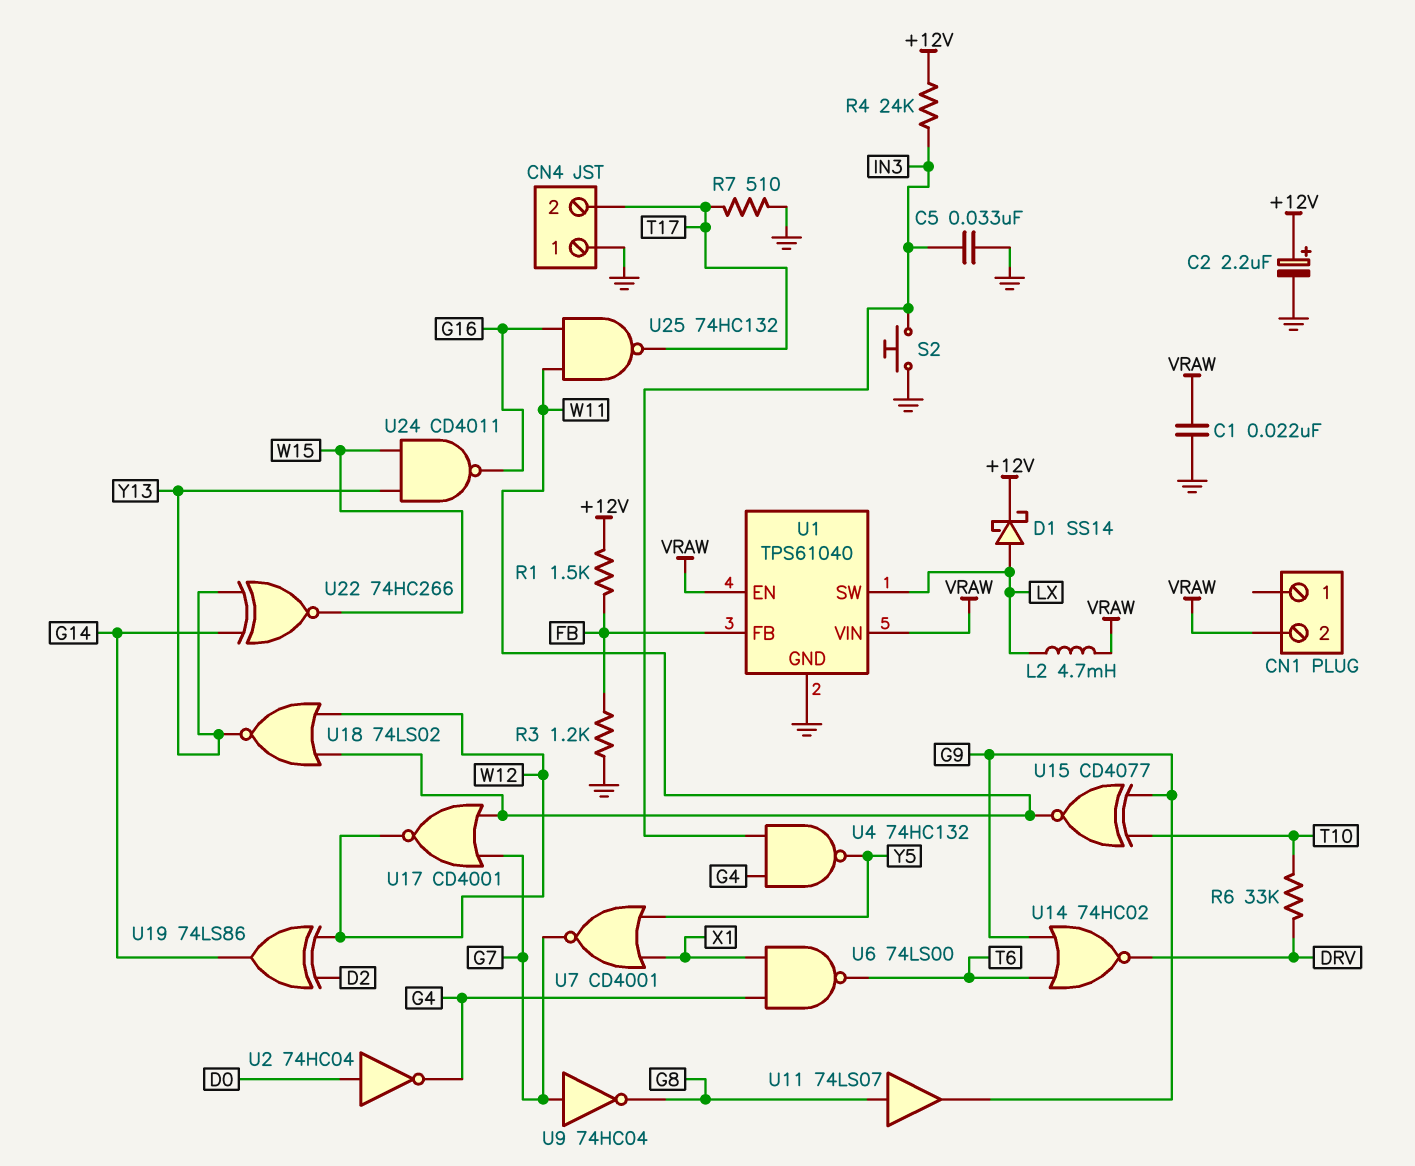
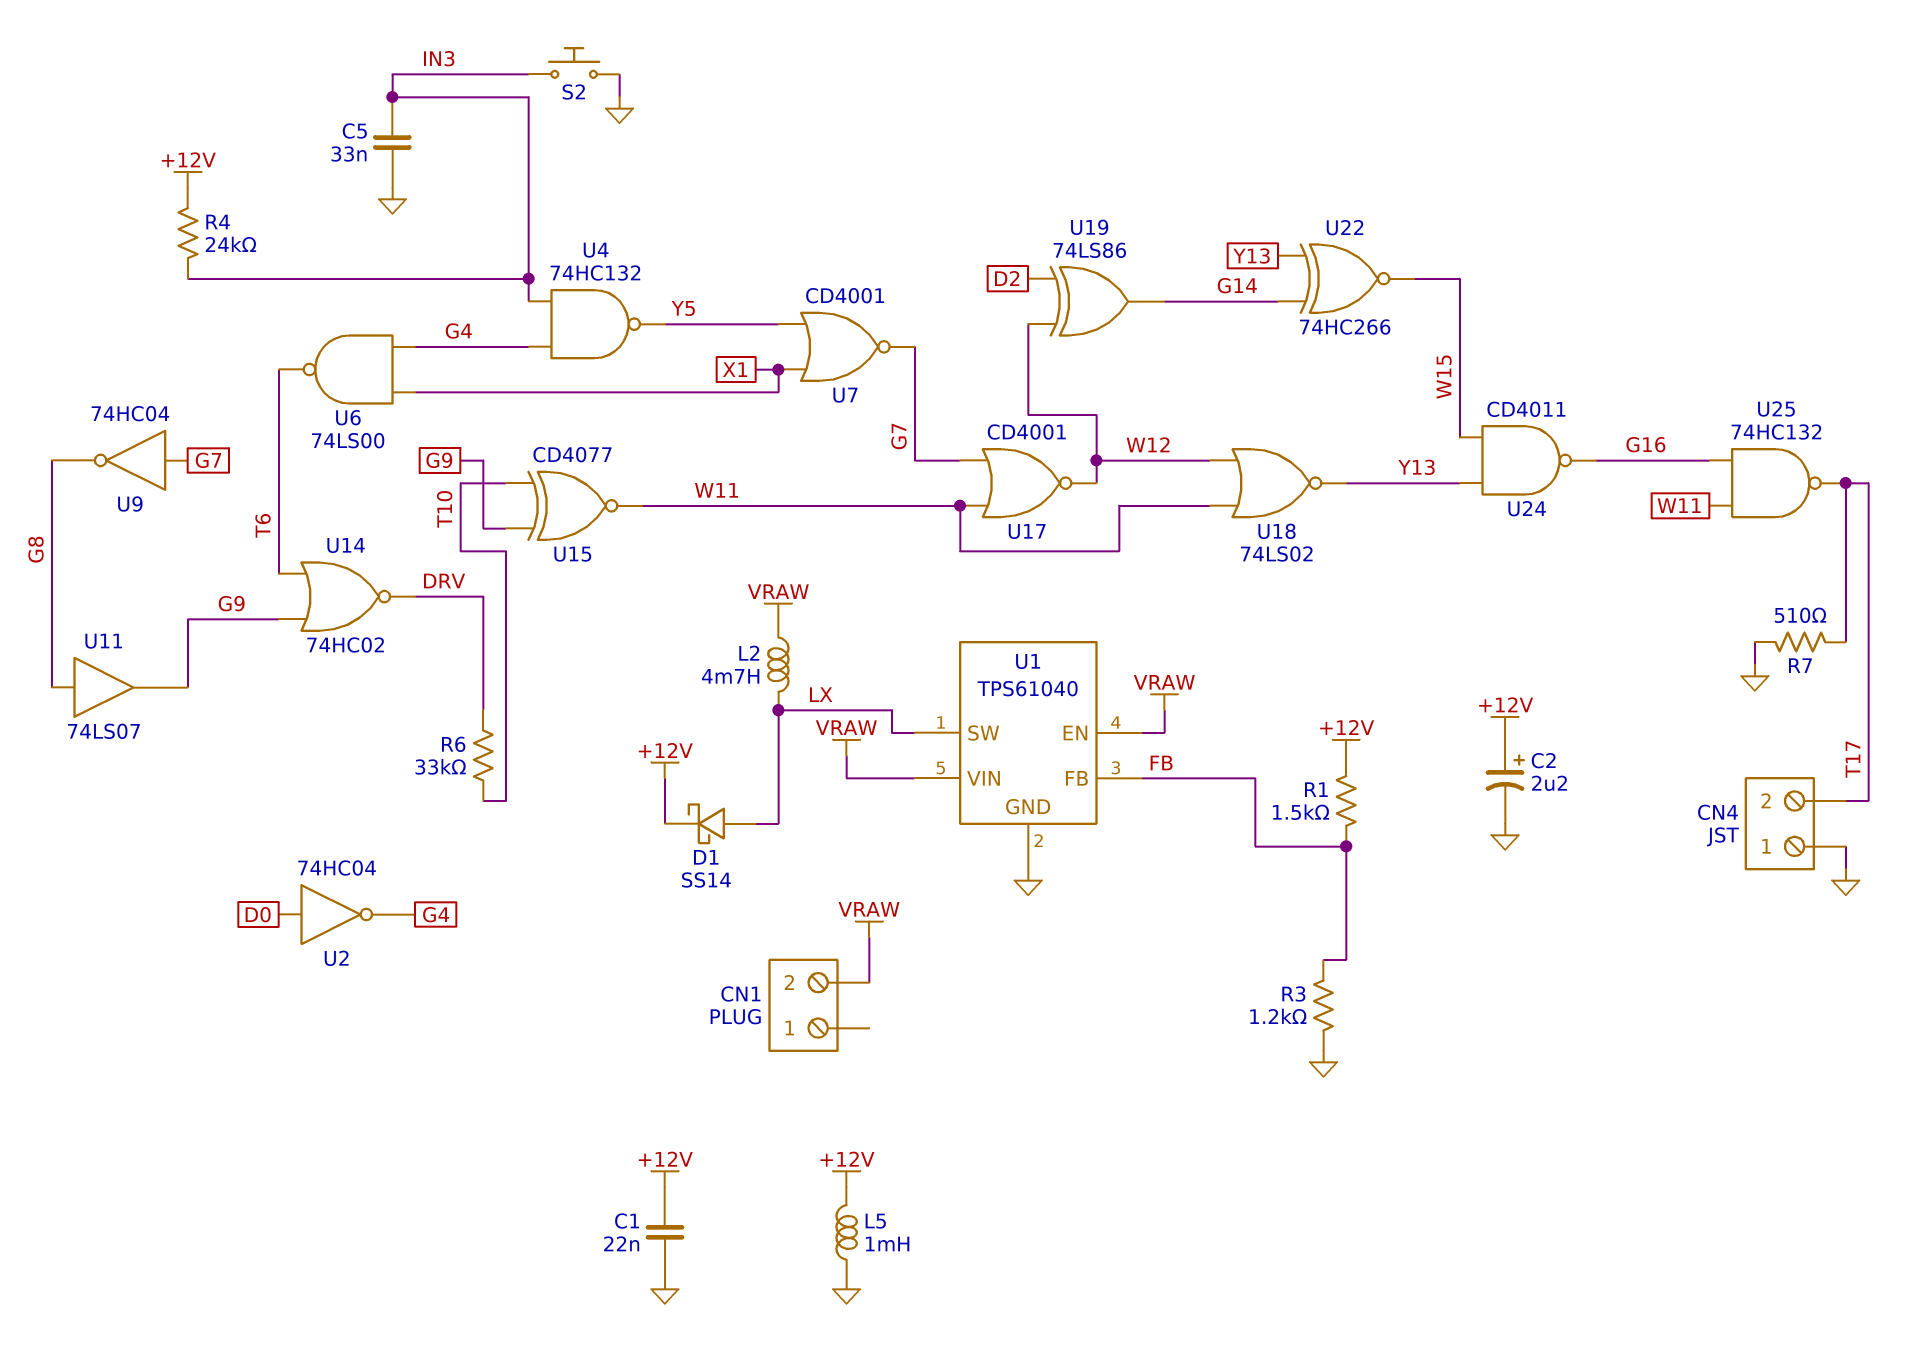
C1: 22nF (GND, VRAW) -> 22nF (+12V, GND)
L5: none -> 1mH (+12V, GND)

